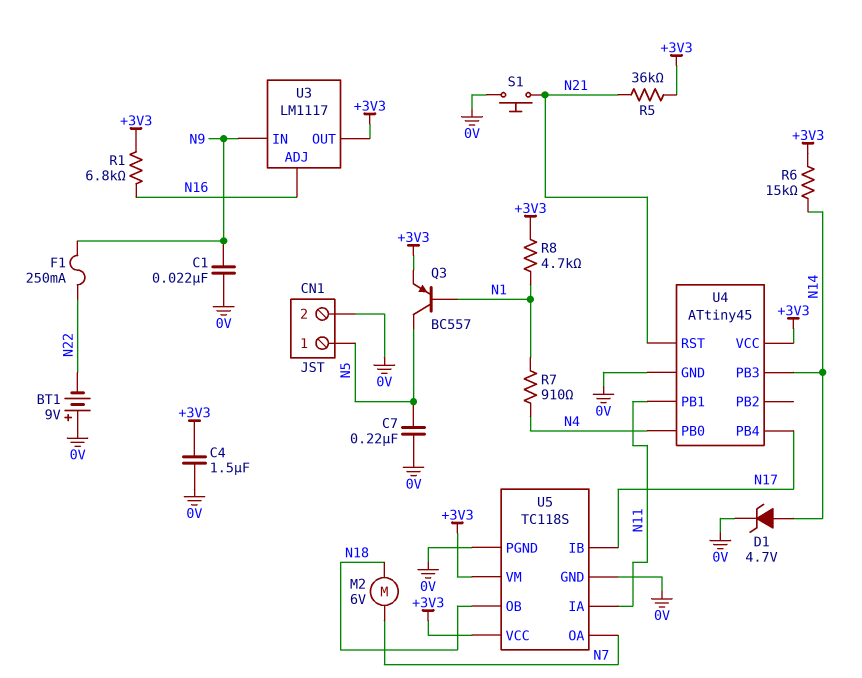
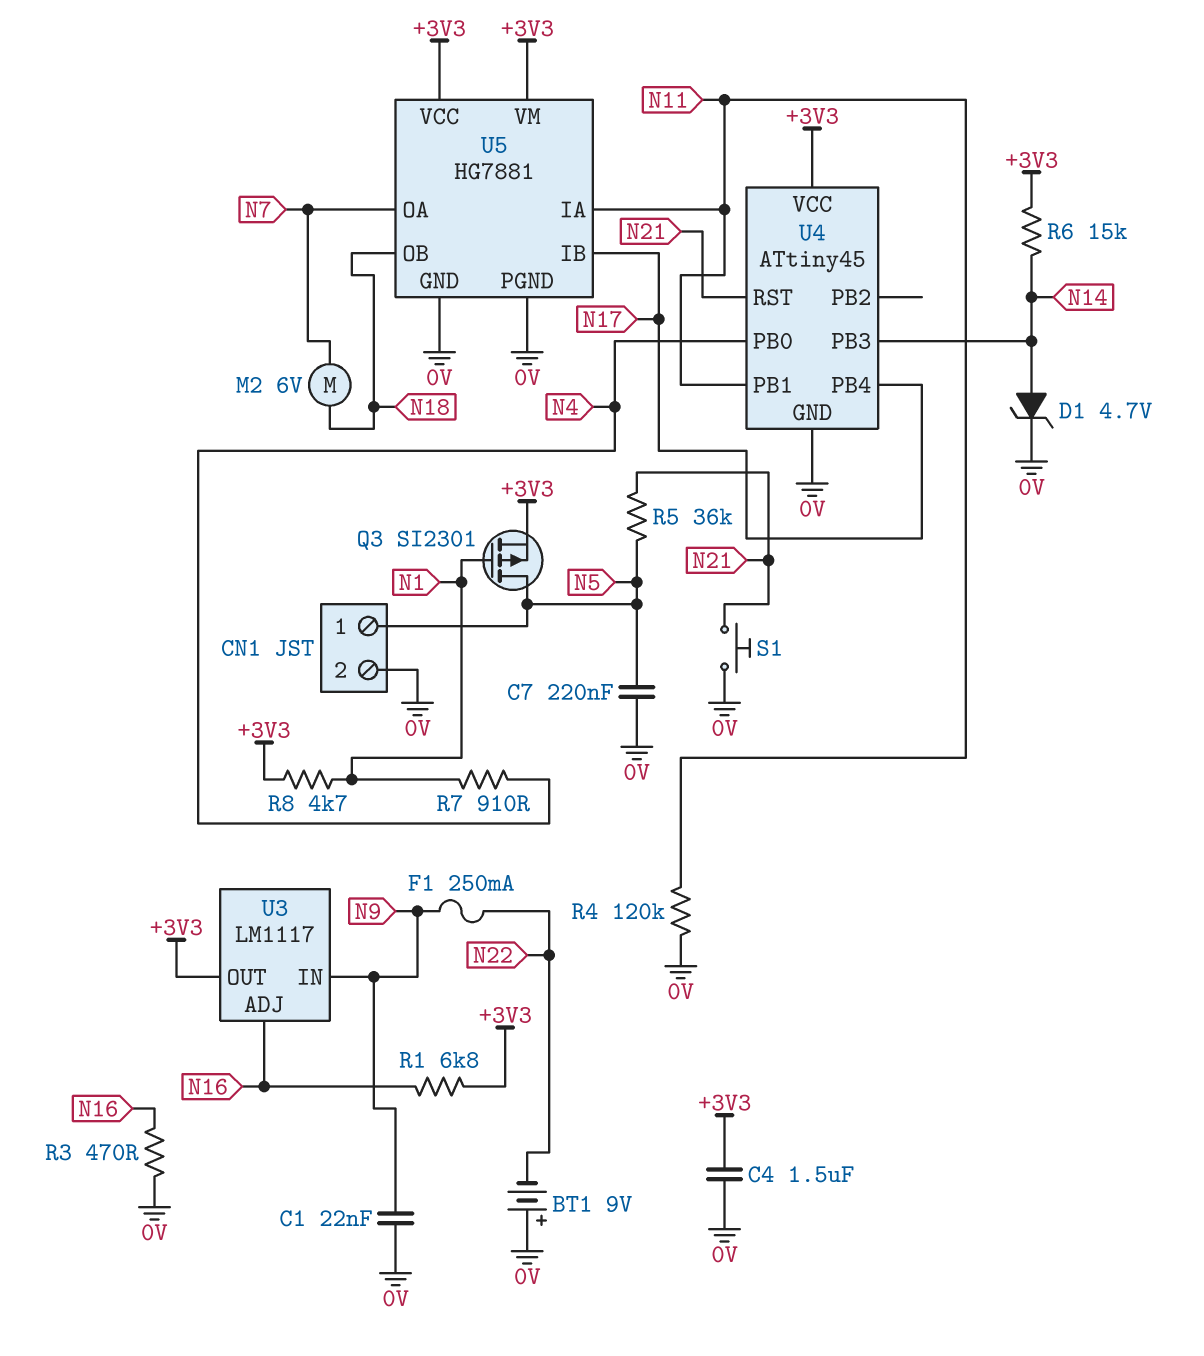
Q3: PNP BC557 (B N1, C N5, E +3V3) -> PMOS SI2301 (G N1, D N5, S +3V3)
R3: none -> 470 (0V, N16)
R4: none -> 120k (0V, N11)
R5: 36k (+3V3, N21) -> 36k (N5, N21)
U5: TC118S -> HG7881

